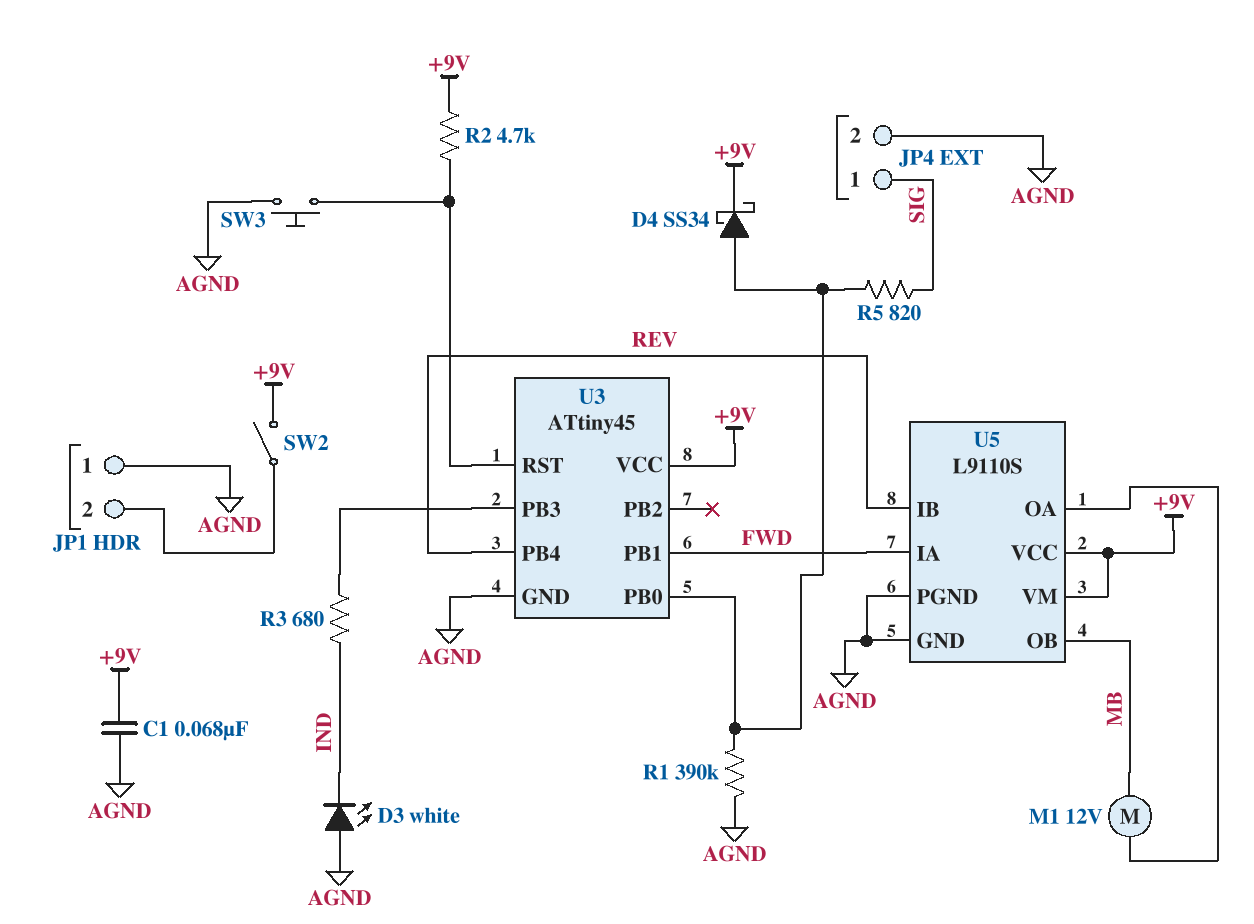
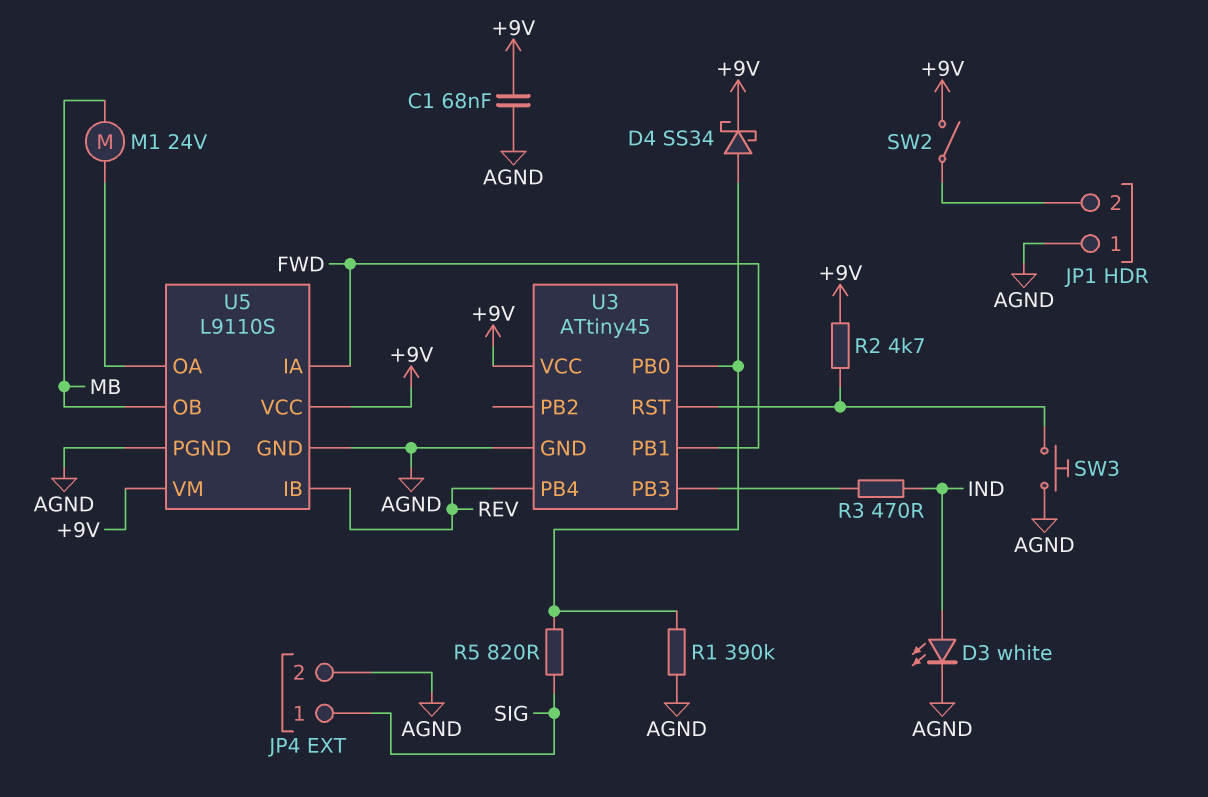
D3: LED white (A AGND, K IND) -> LED white (A IND, K AGND)
M1: motor 12V (MB, U5/OA) -> motor 24V (MB, U5/OA)
R3: 680 (IND, U3/PB3) -> 470 (IND, U3/PB3)

